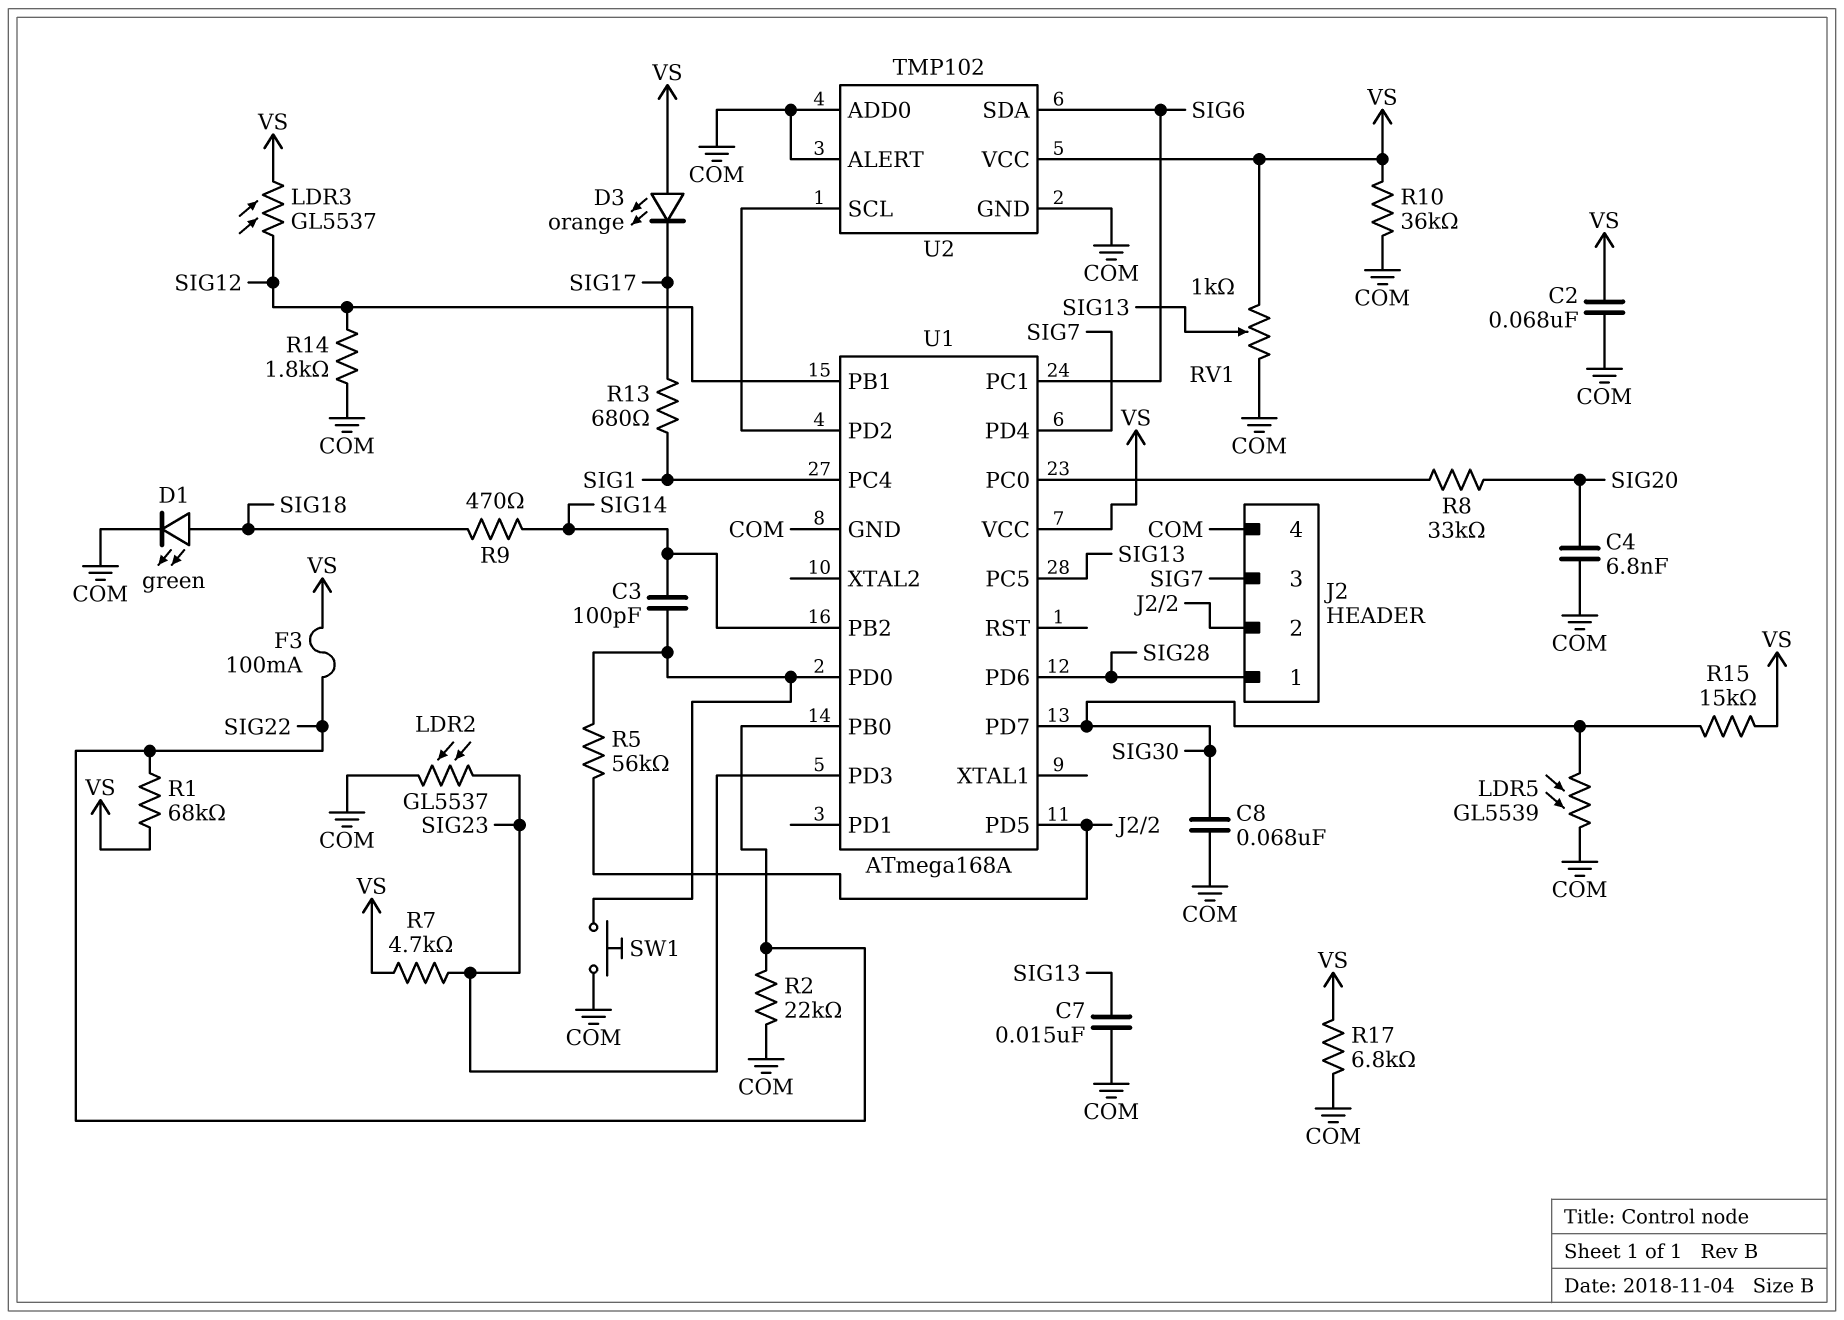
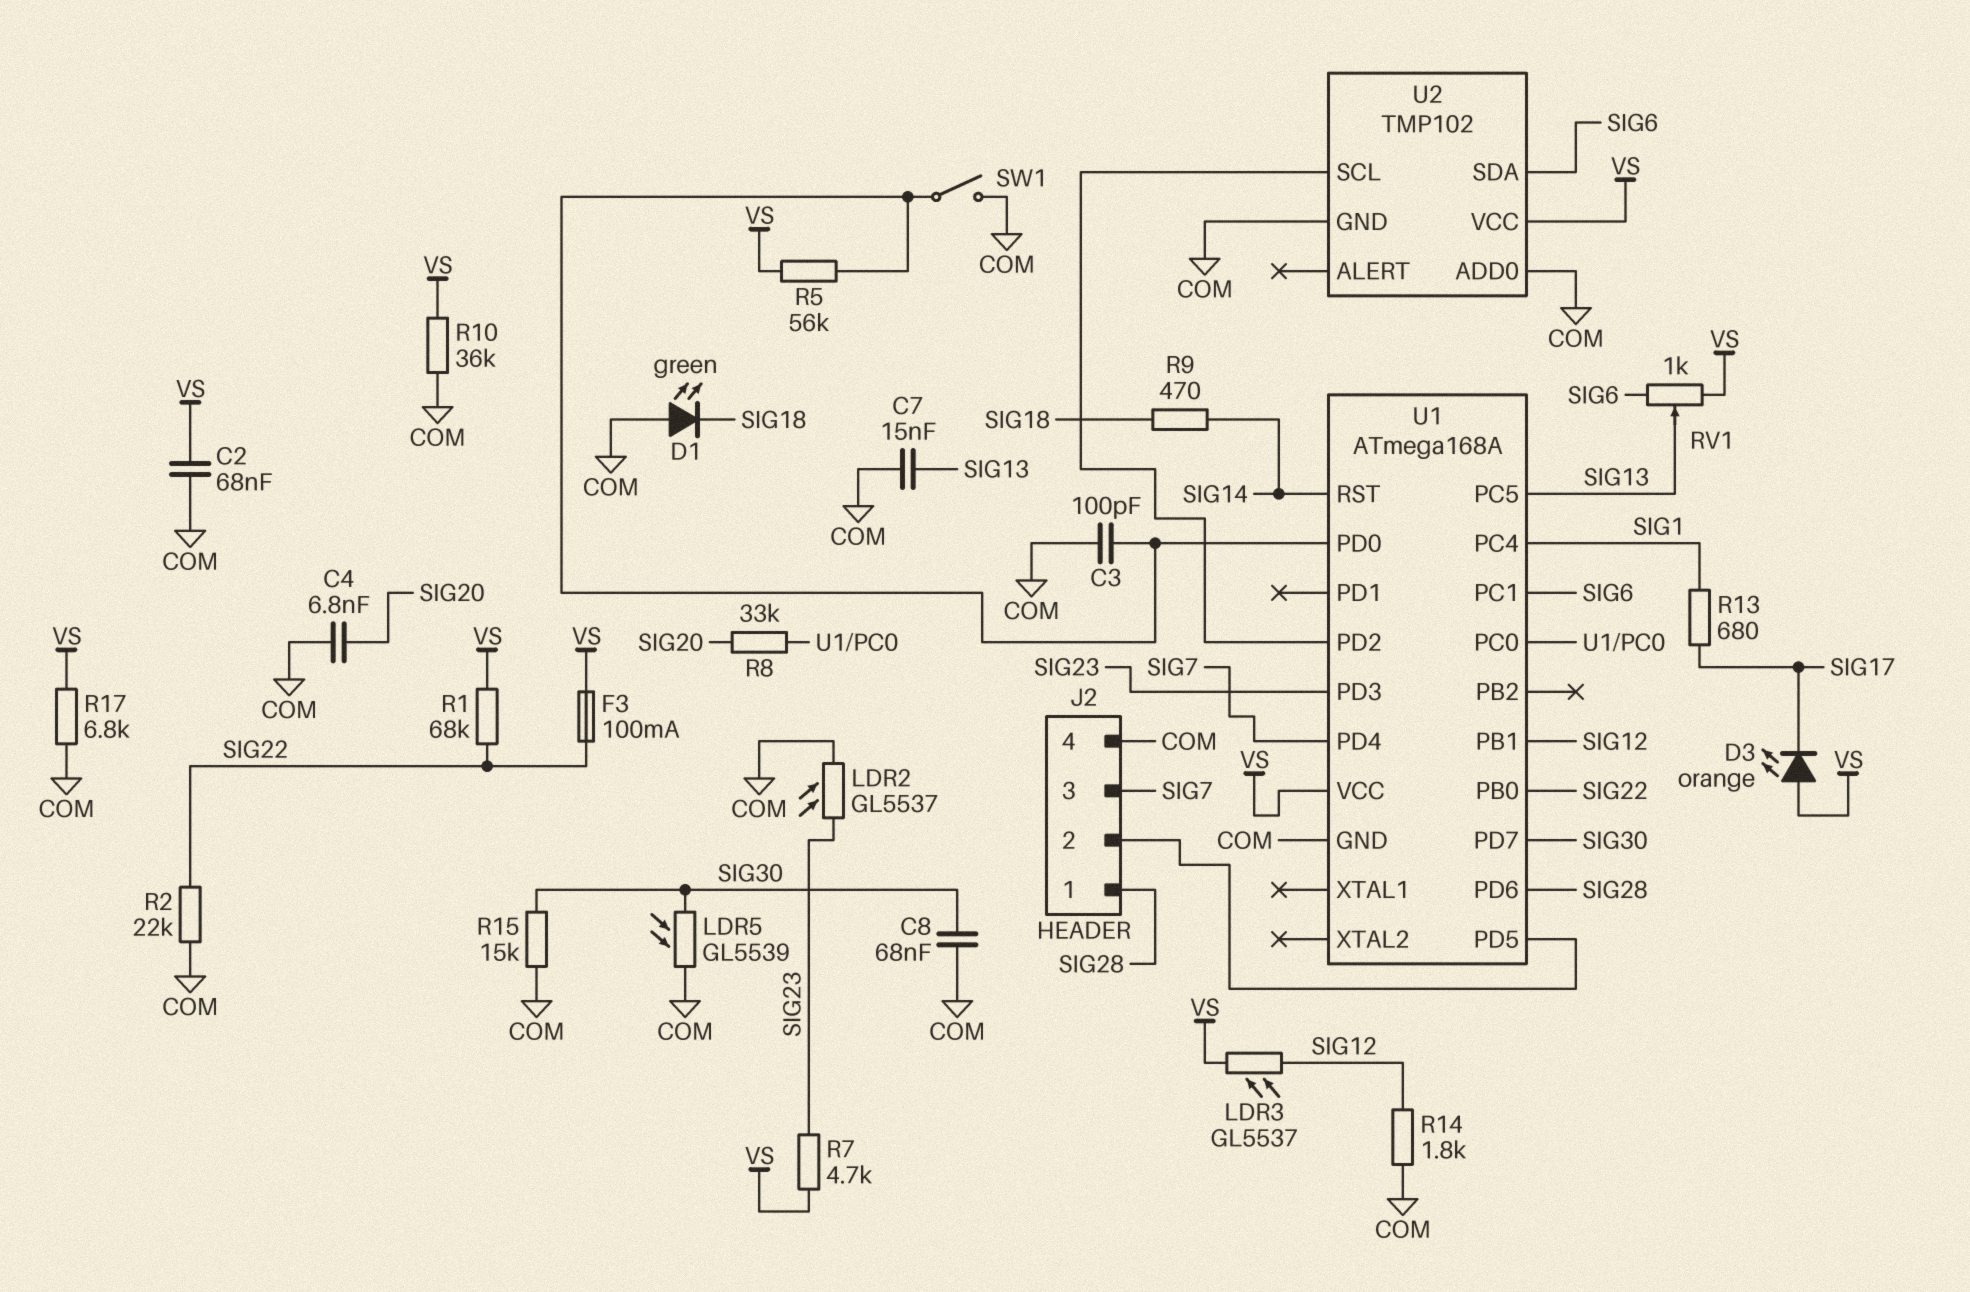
C3: 100pF (SIG14, U1/PD0) -> 100pF (COM, U1/PD0)
D1: LED green (A SIG18, K COM) -> LED green (A COM, K SIG18)
R5: 56k (J2/2, U1/PD0) -> 56k (U1/PD0, VS)
R15: 15k (SIG30, VS) -> 15k (COM, SIG30)
RV1: 1k (COM, VS, wiper SIG13) -> 1k (SIG6, VS, wiper SIG13)
SW1: button (COM, U1/PD0) -> switch (COM, U1/PD0)
U1 pin PB2: SIG14 -> none
U1 pin RST: none -> SIG14
U2 pin ALERT: COM -> none

